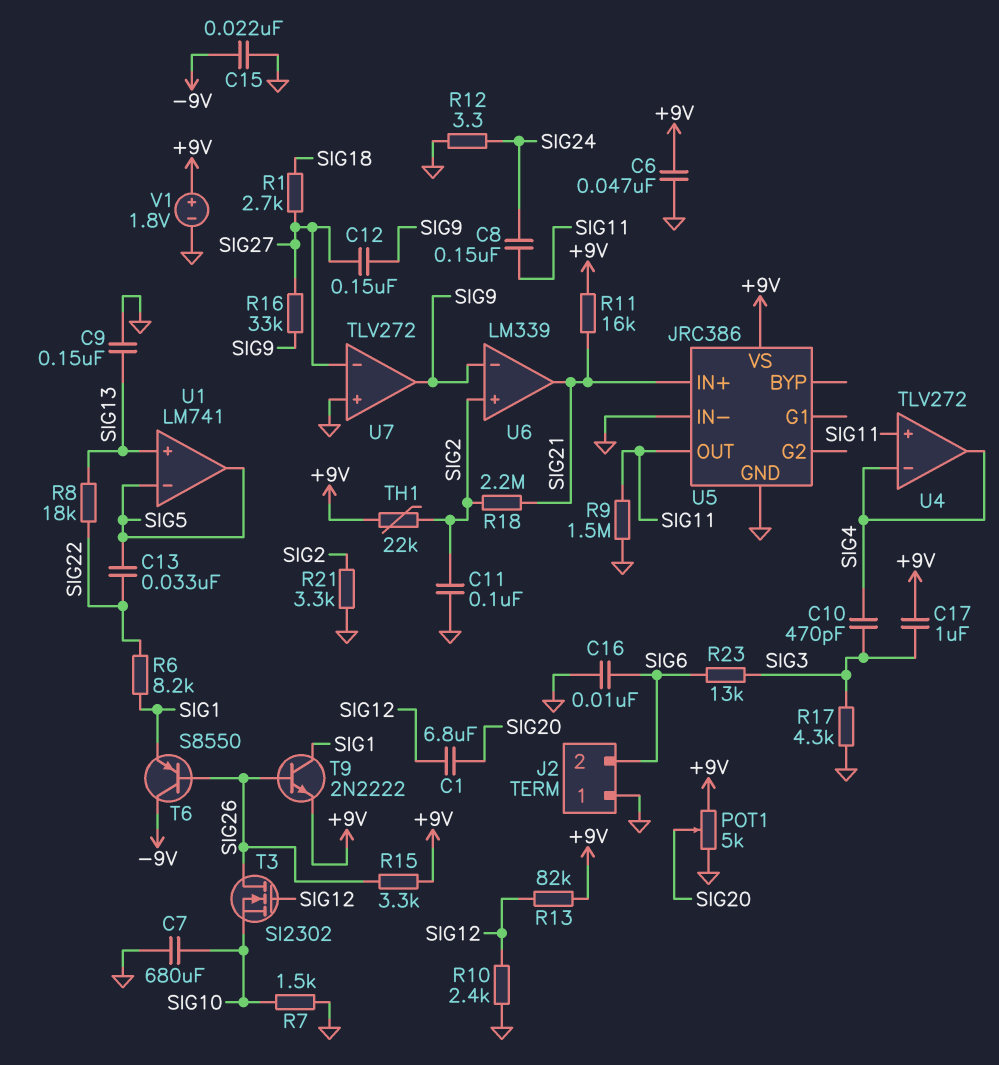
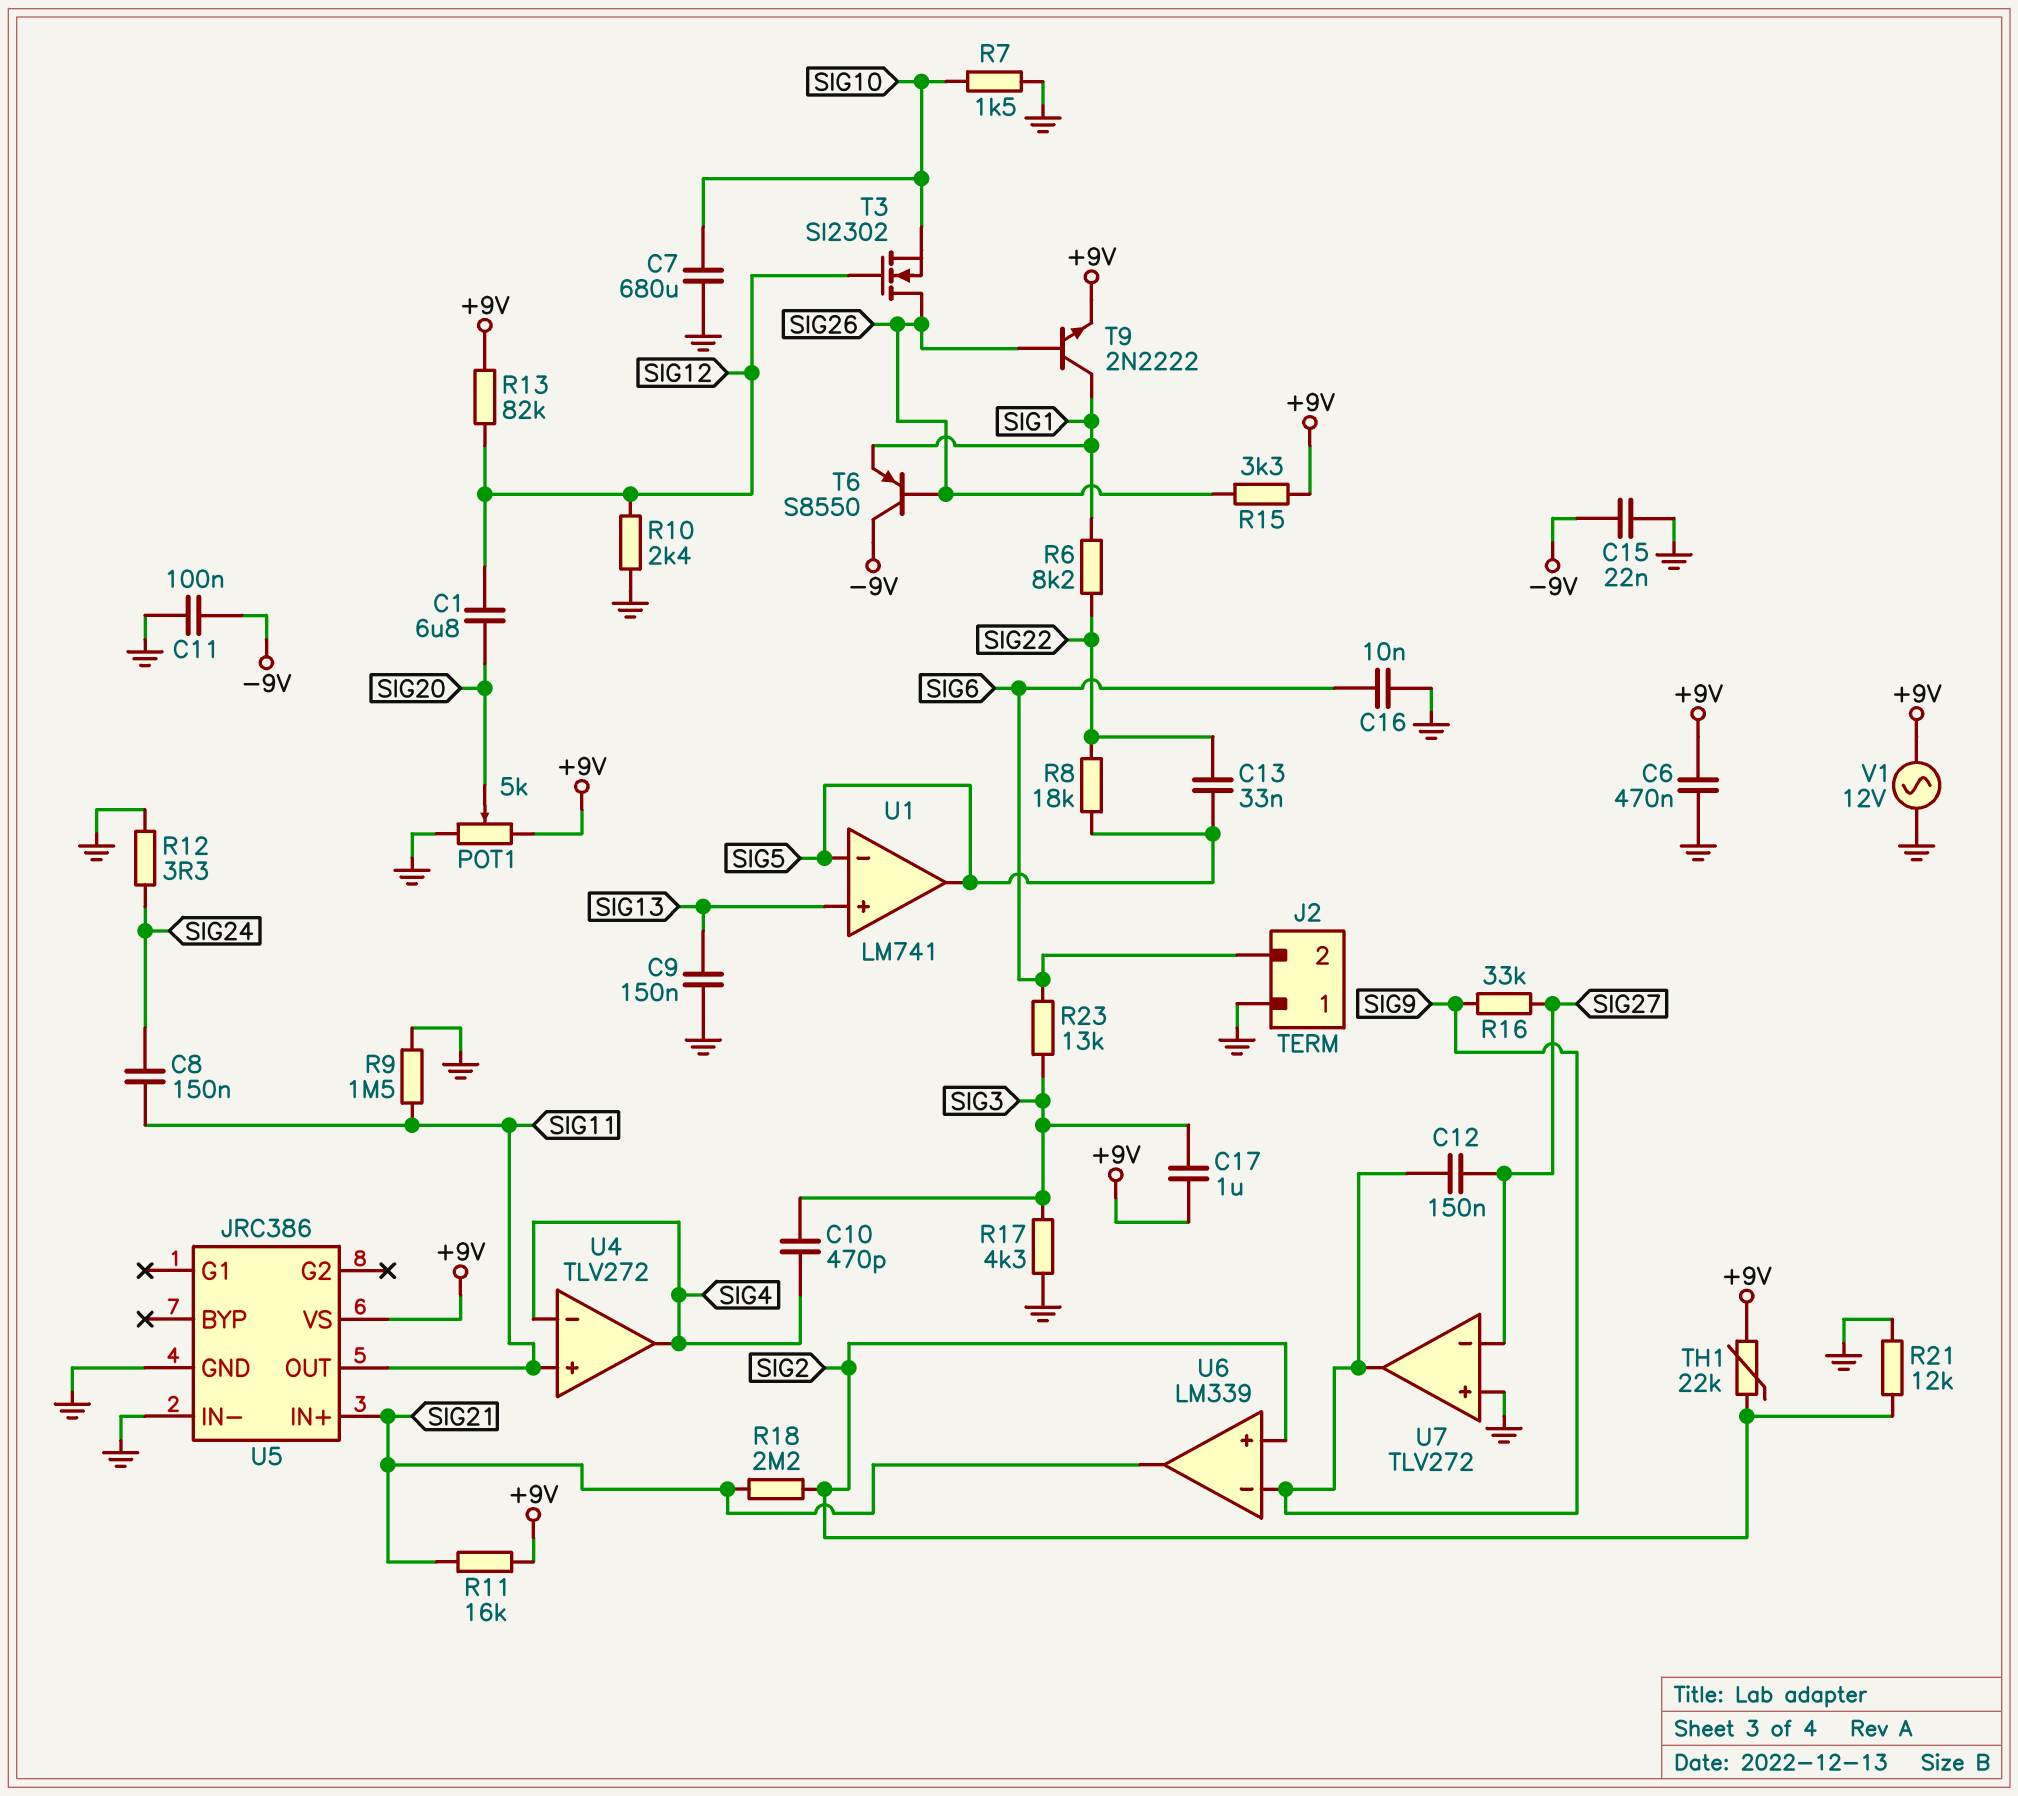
C6: 47nF (+9V, GND) -> 470nF (+9V, GND)
C11: 100nF (GND, SIG2) -> 100nF (-9V, GND)
R1: 2.7k (SIG18, SIG27) -> none
R8: 18k (SIG13, SIG22) -> 18k (SIG5, SIG22)
R21: 3.3k (GND, SIG2) -> 12k (GND, SIG2)
V1: 1.8V (plus +9V, minus GND) -> AC 12V (+9V, GND)

